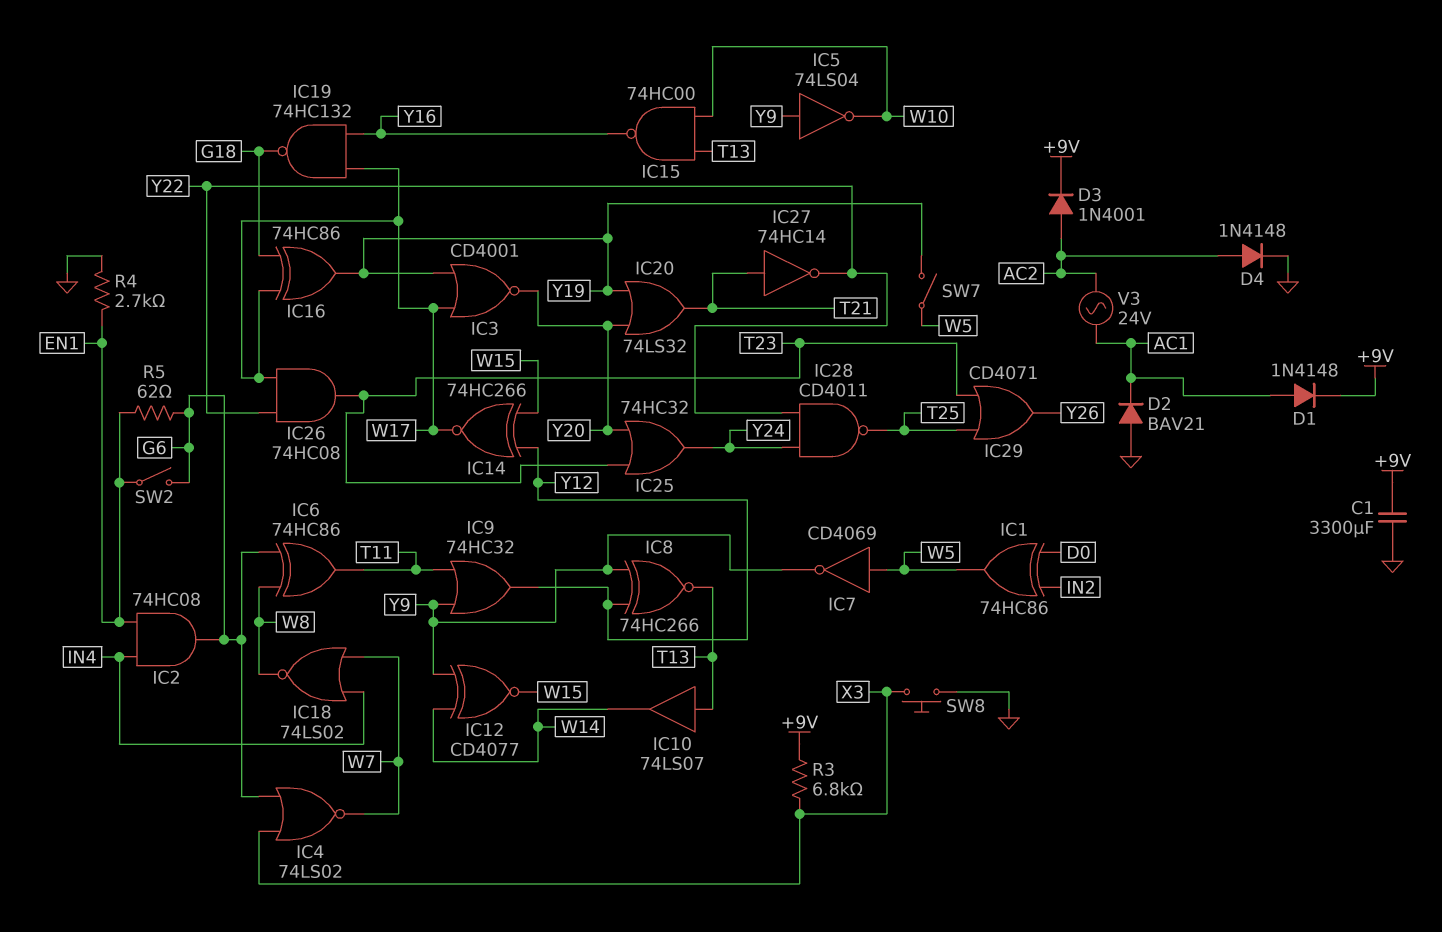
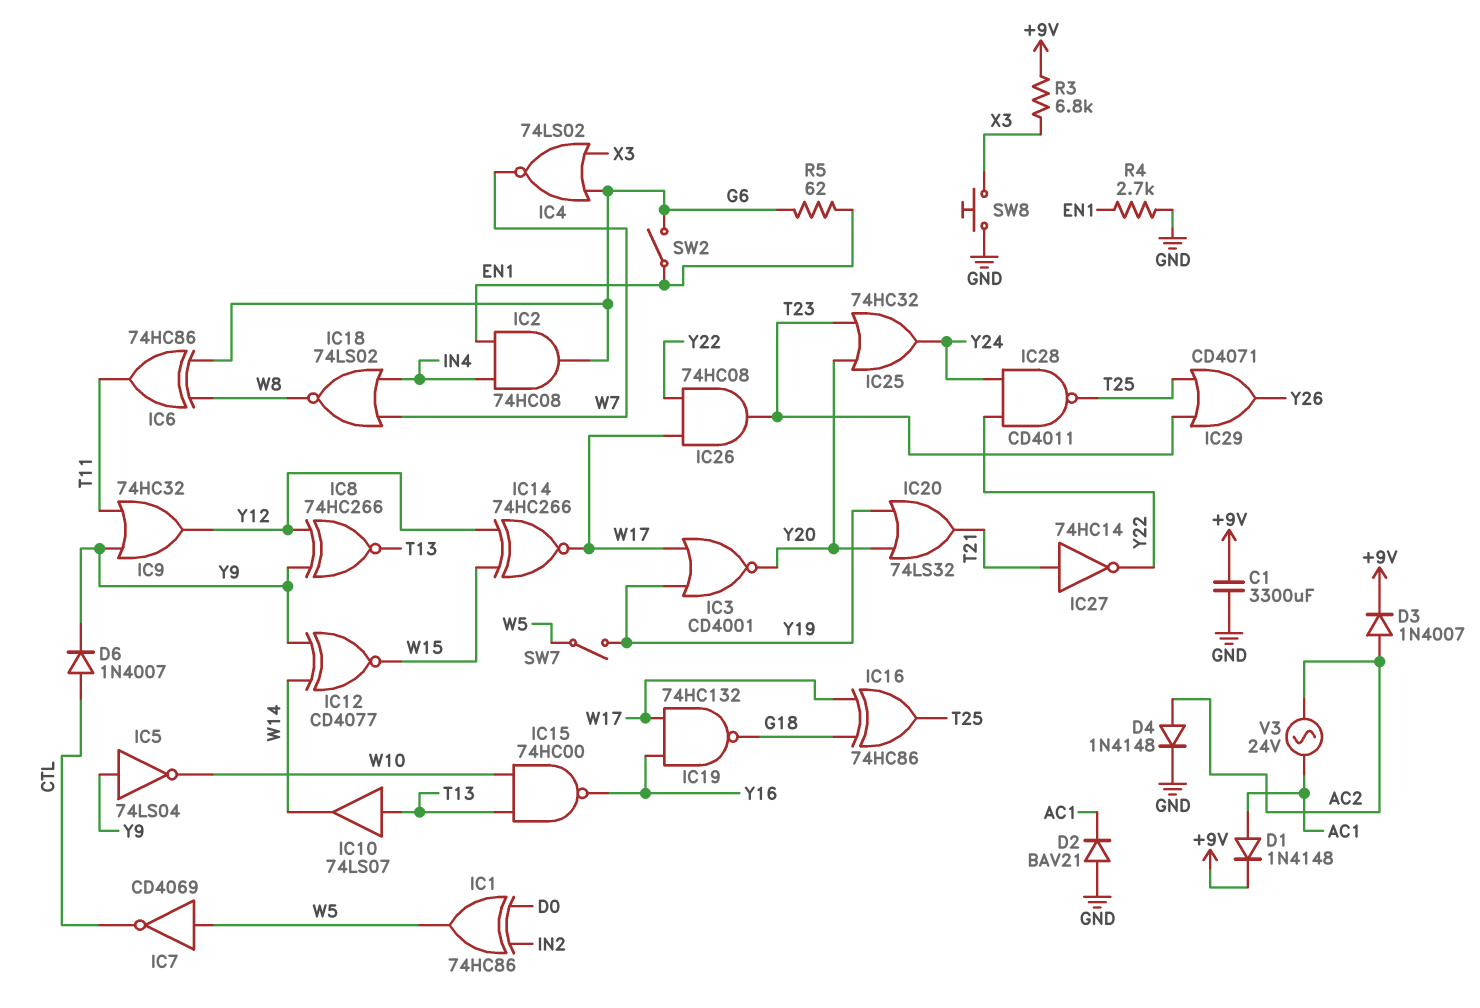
D3: diode 1N4001 (A AC2, K +9V) -> diode 1N4007 (A AC2, K +9V)
D6: none -> diode 1N4007 (A CTL, K Y9)
IC7: NOT CD4069 (in W5, out Y9) -> NOT CD4069 (in W5, out CTL)
IC16: XOR 74HC86 (in G18, in W17, out Y19) -> XOR 74HC86 (in G18, in W17, out T25)

